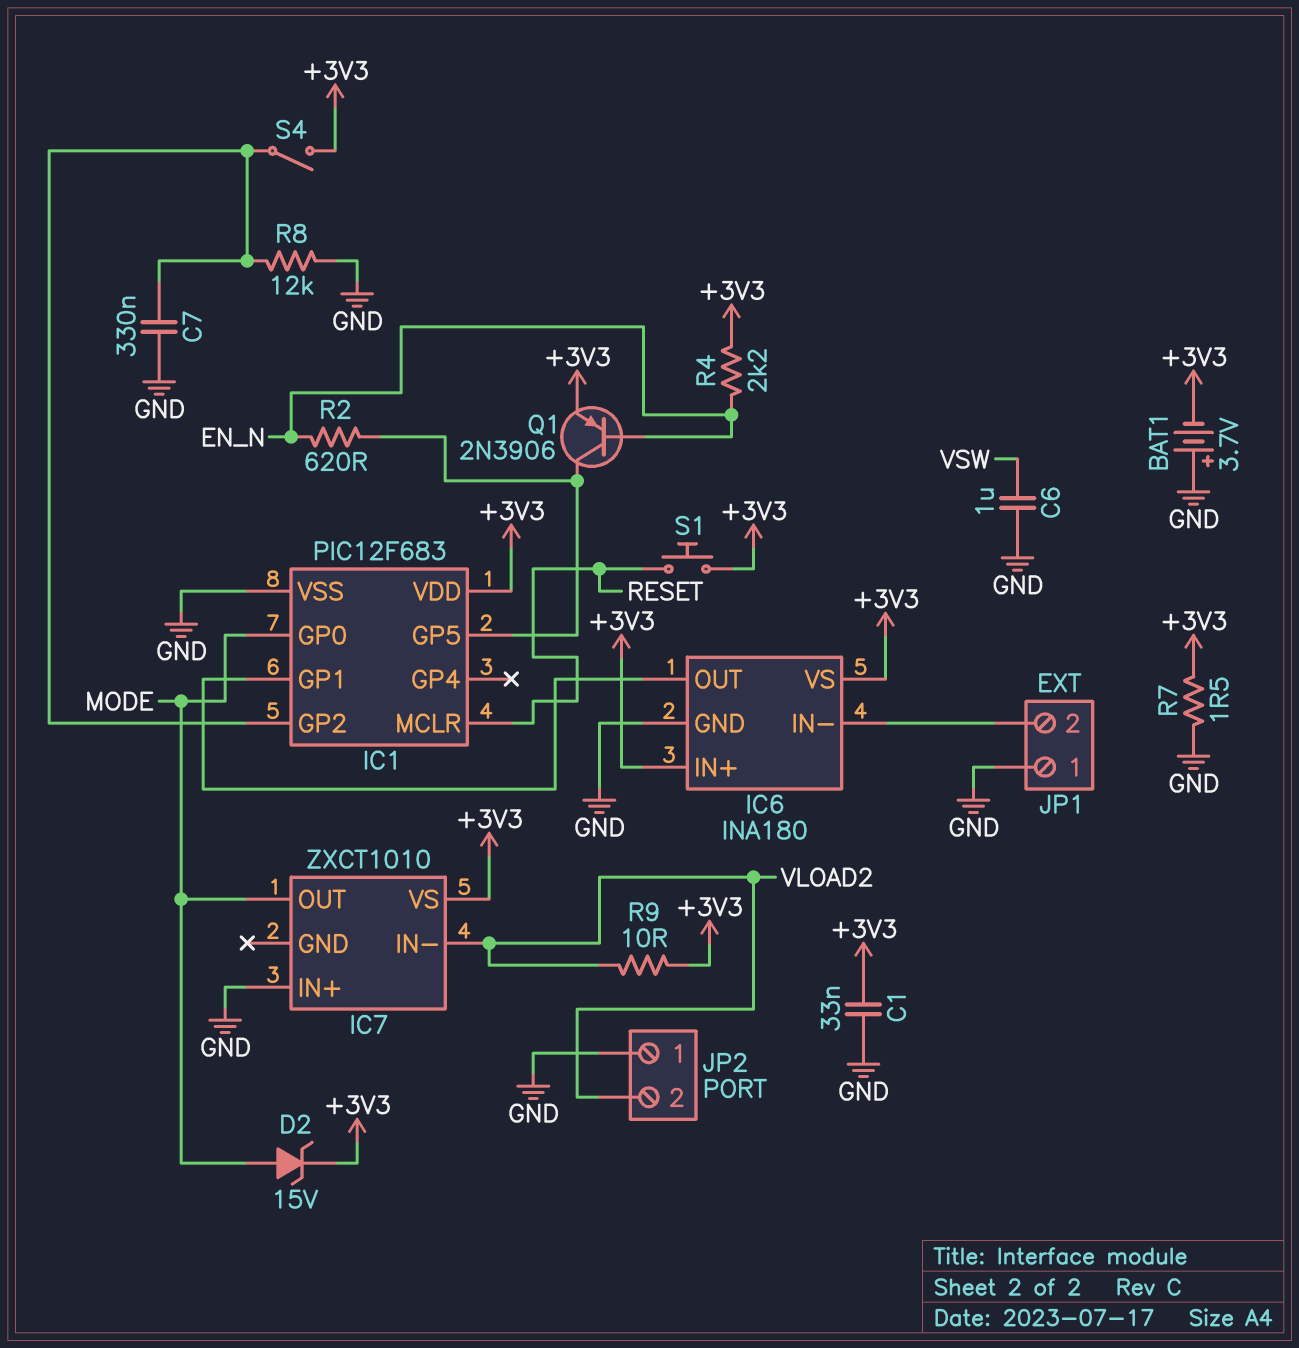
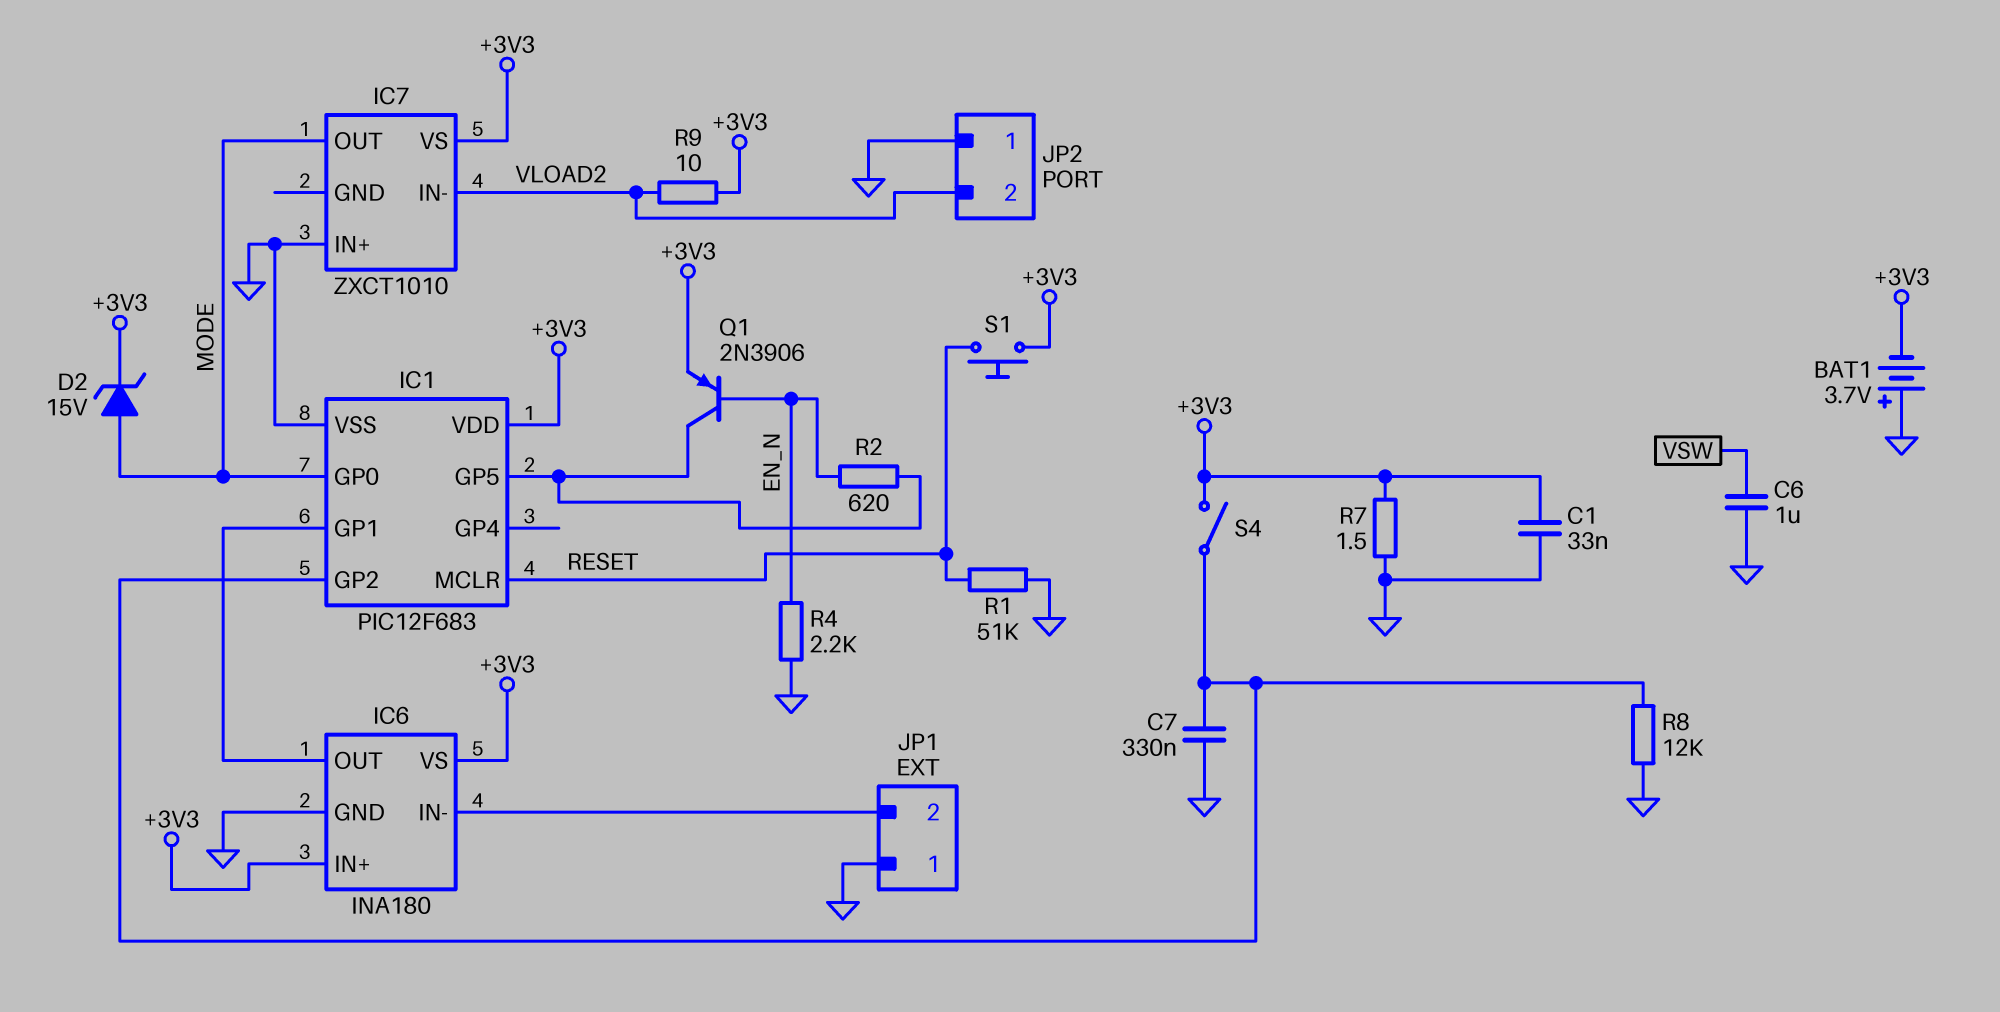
R1: none -> 51k (GND, RESET)
R4: 2.2k (+3V3, EN_N) -> 2.2k (EN_N, GND)

